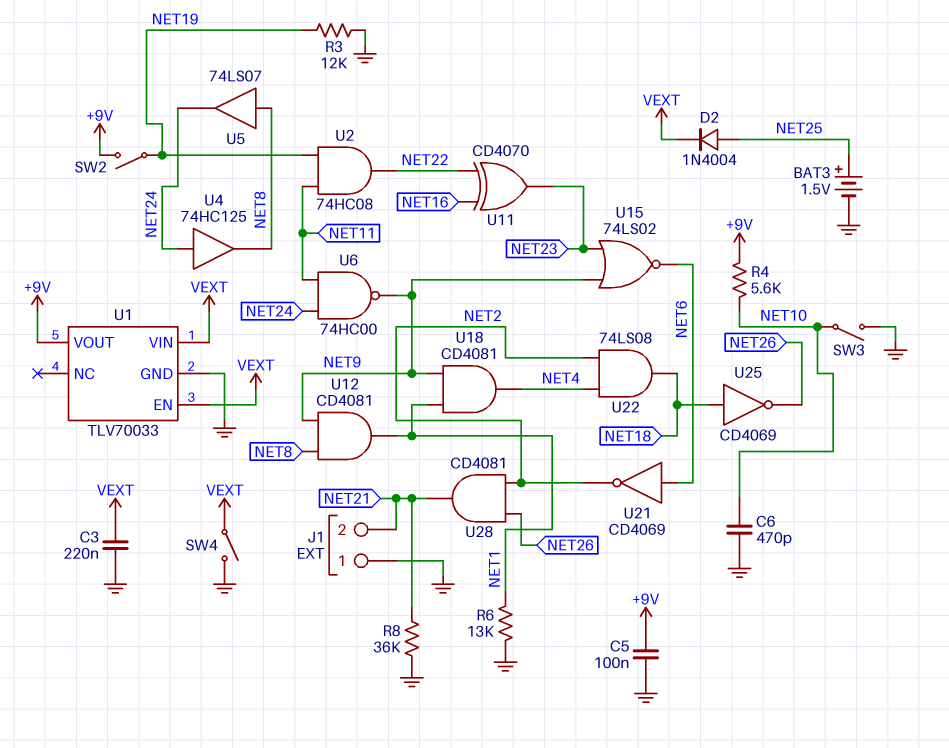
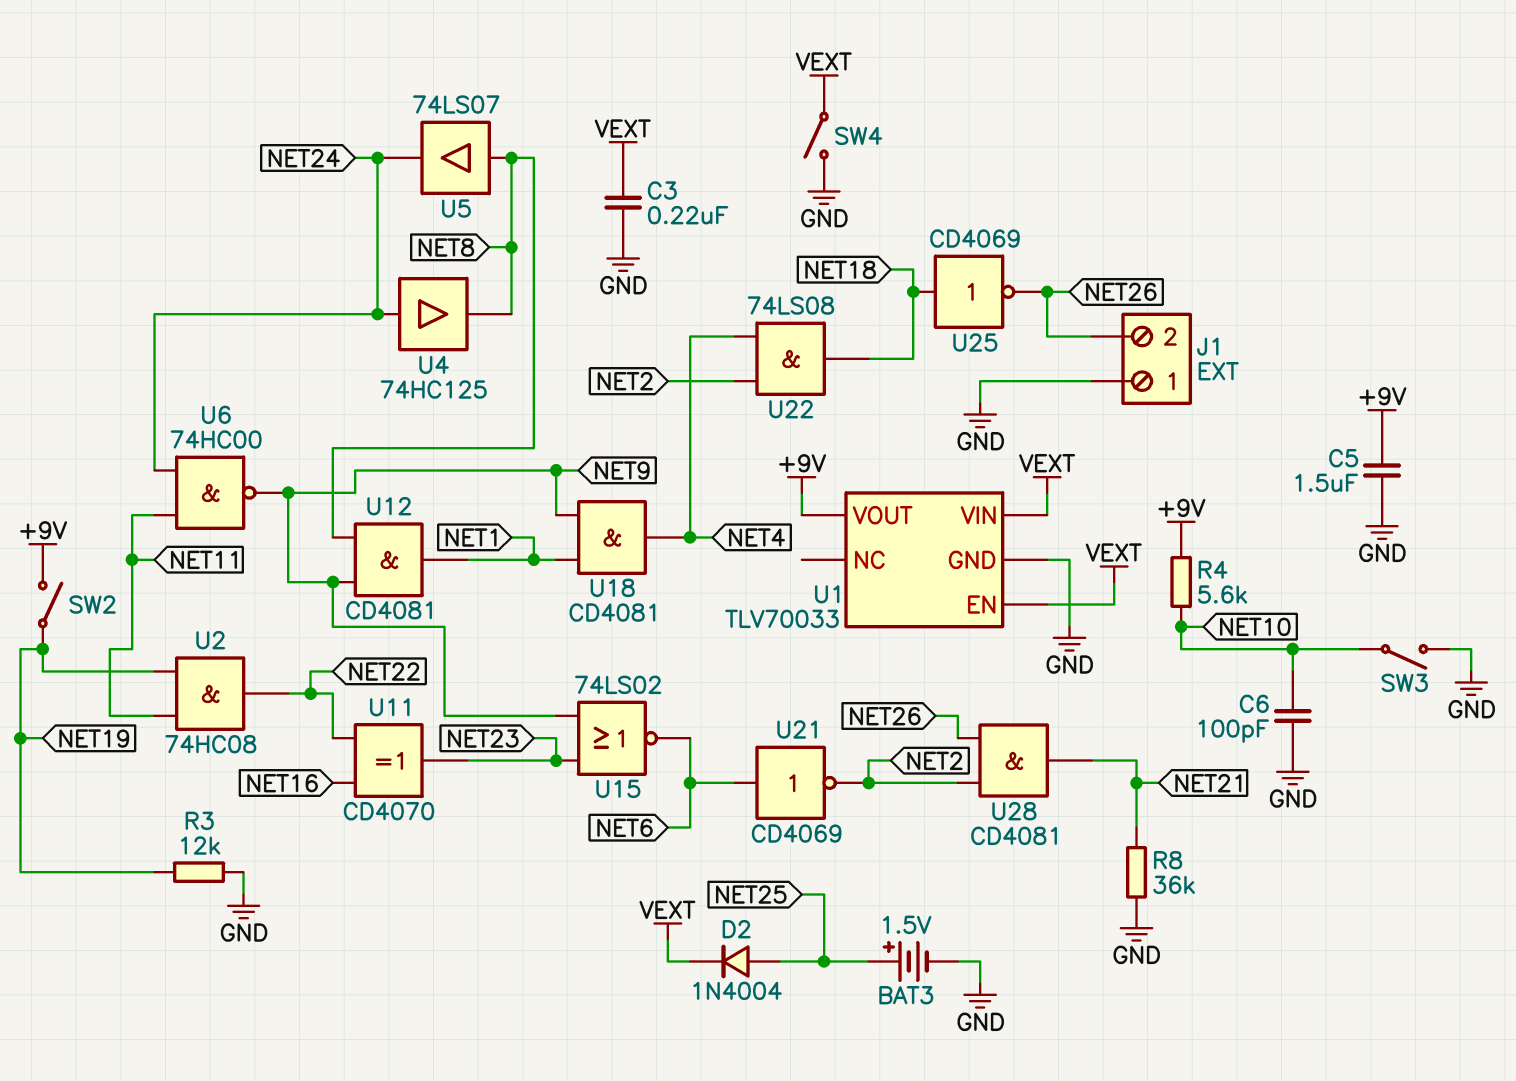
C5: 100nF (+9V, GND) -> 1.5uF (+9V, GND)
C6: 470pF (GND, NET10) -> 100pF (GND, NET10)
J1 pin 2: NET21 -> NET26
R6: 13k (GND, NET1) -> none

